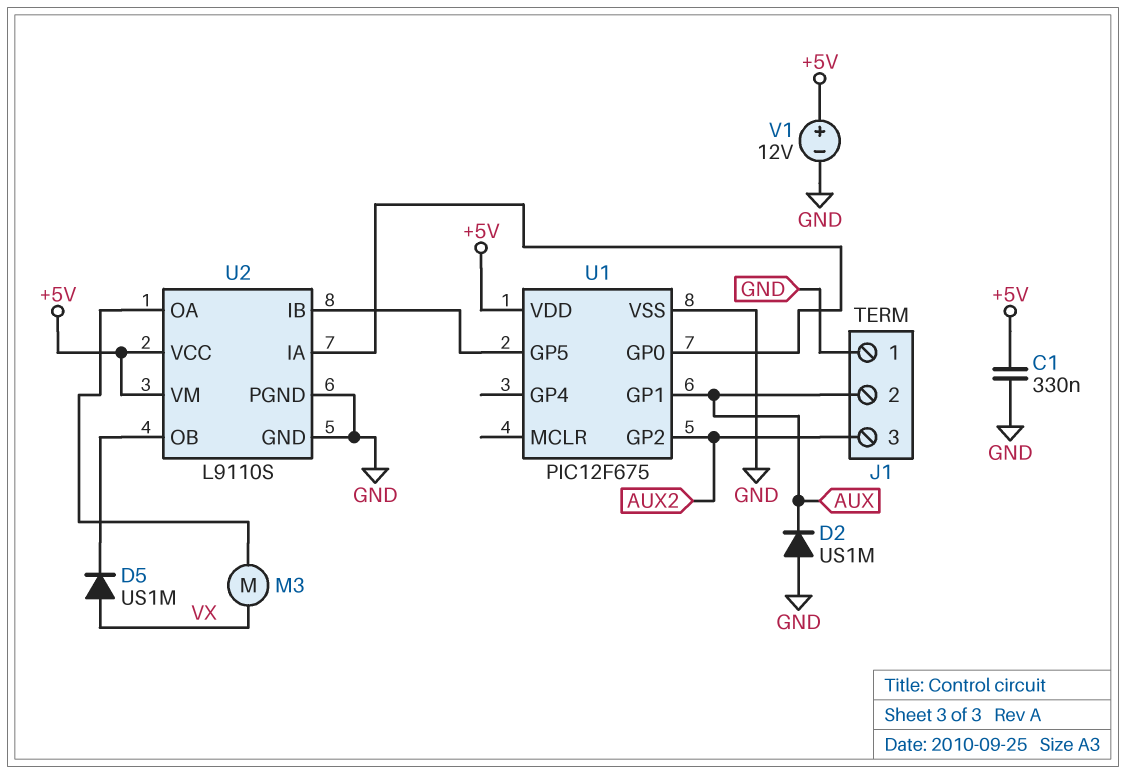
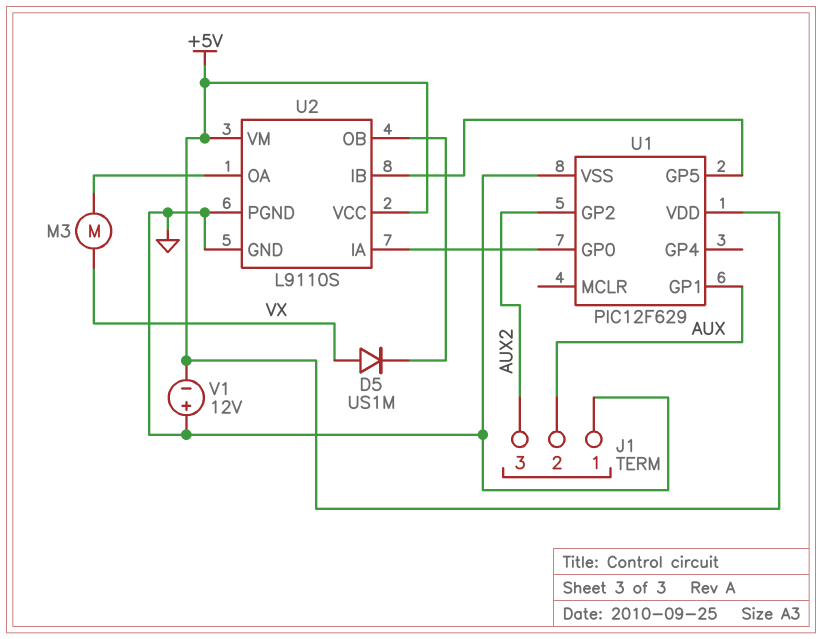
C1: 330nF (+5V, GND) -> none
D2: diode US1M (A GND, K AUX) -> none
U1: PIC12F675 -> PIC12F629
V1: 12V (plus +5V, minus GND) -> 12V (plus GND, minus +5V)

